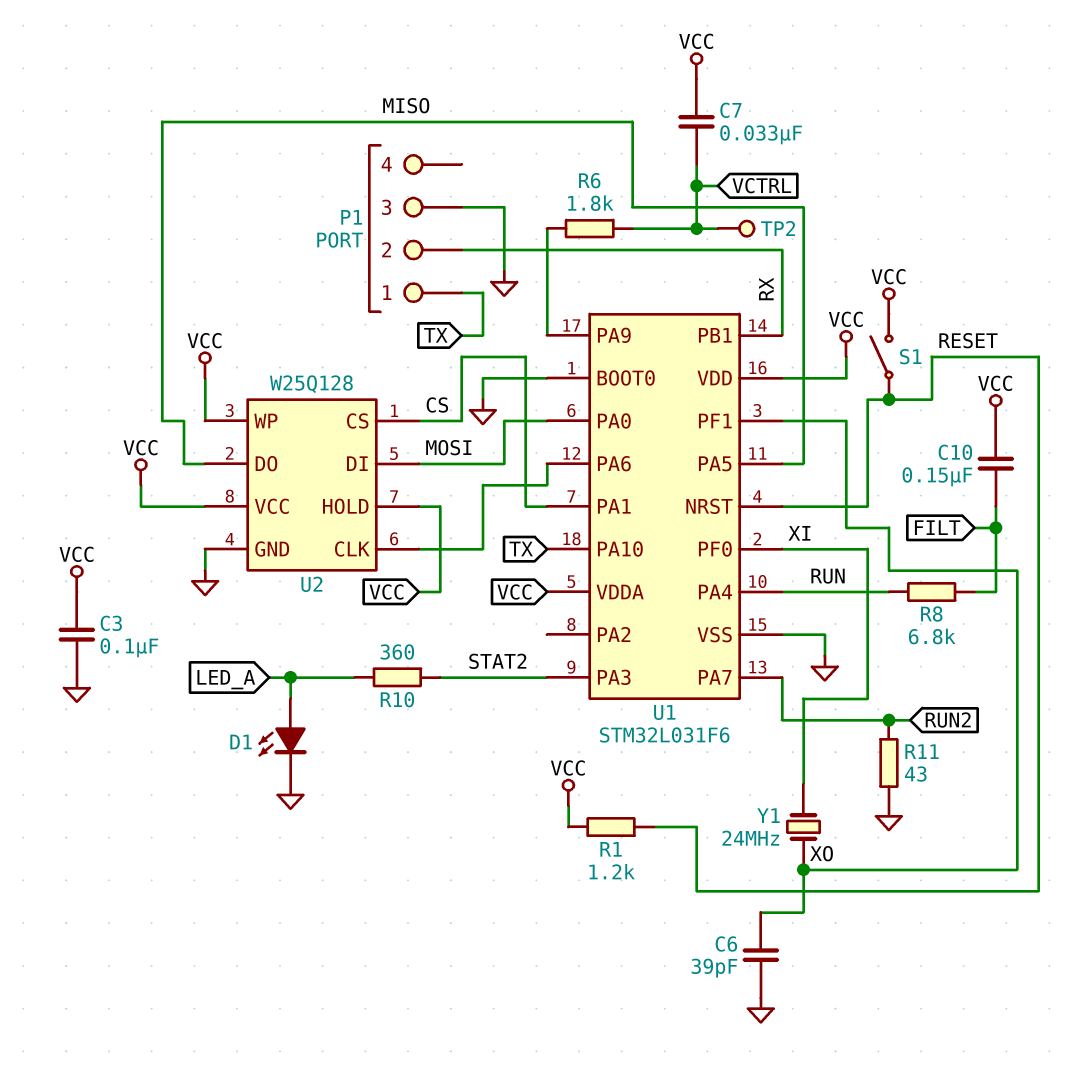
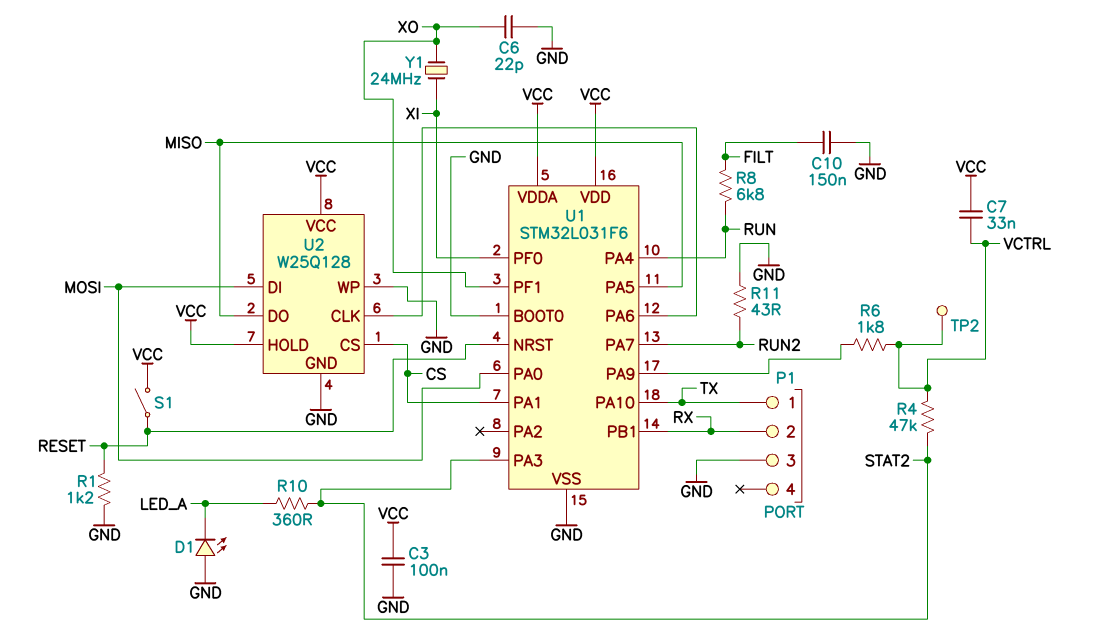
C6: 39pF (GND, XO) -> 22pF (GND, XO)
C10: 150nF (FILT, VCC) -> 150nF (FILT, GND)
D1: LED (A LED_A, K GND) -> LED (A GND, K LED_A)
R1: 1.2k (RESET, VCC) -> 1.2k (GND, RESET)
R4: none -> 47k (STAT2, VCTRL)
U2 pin WP: VCC -> GND

